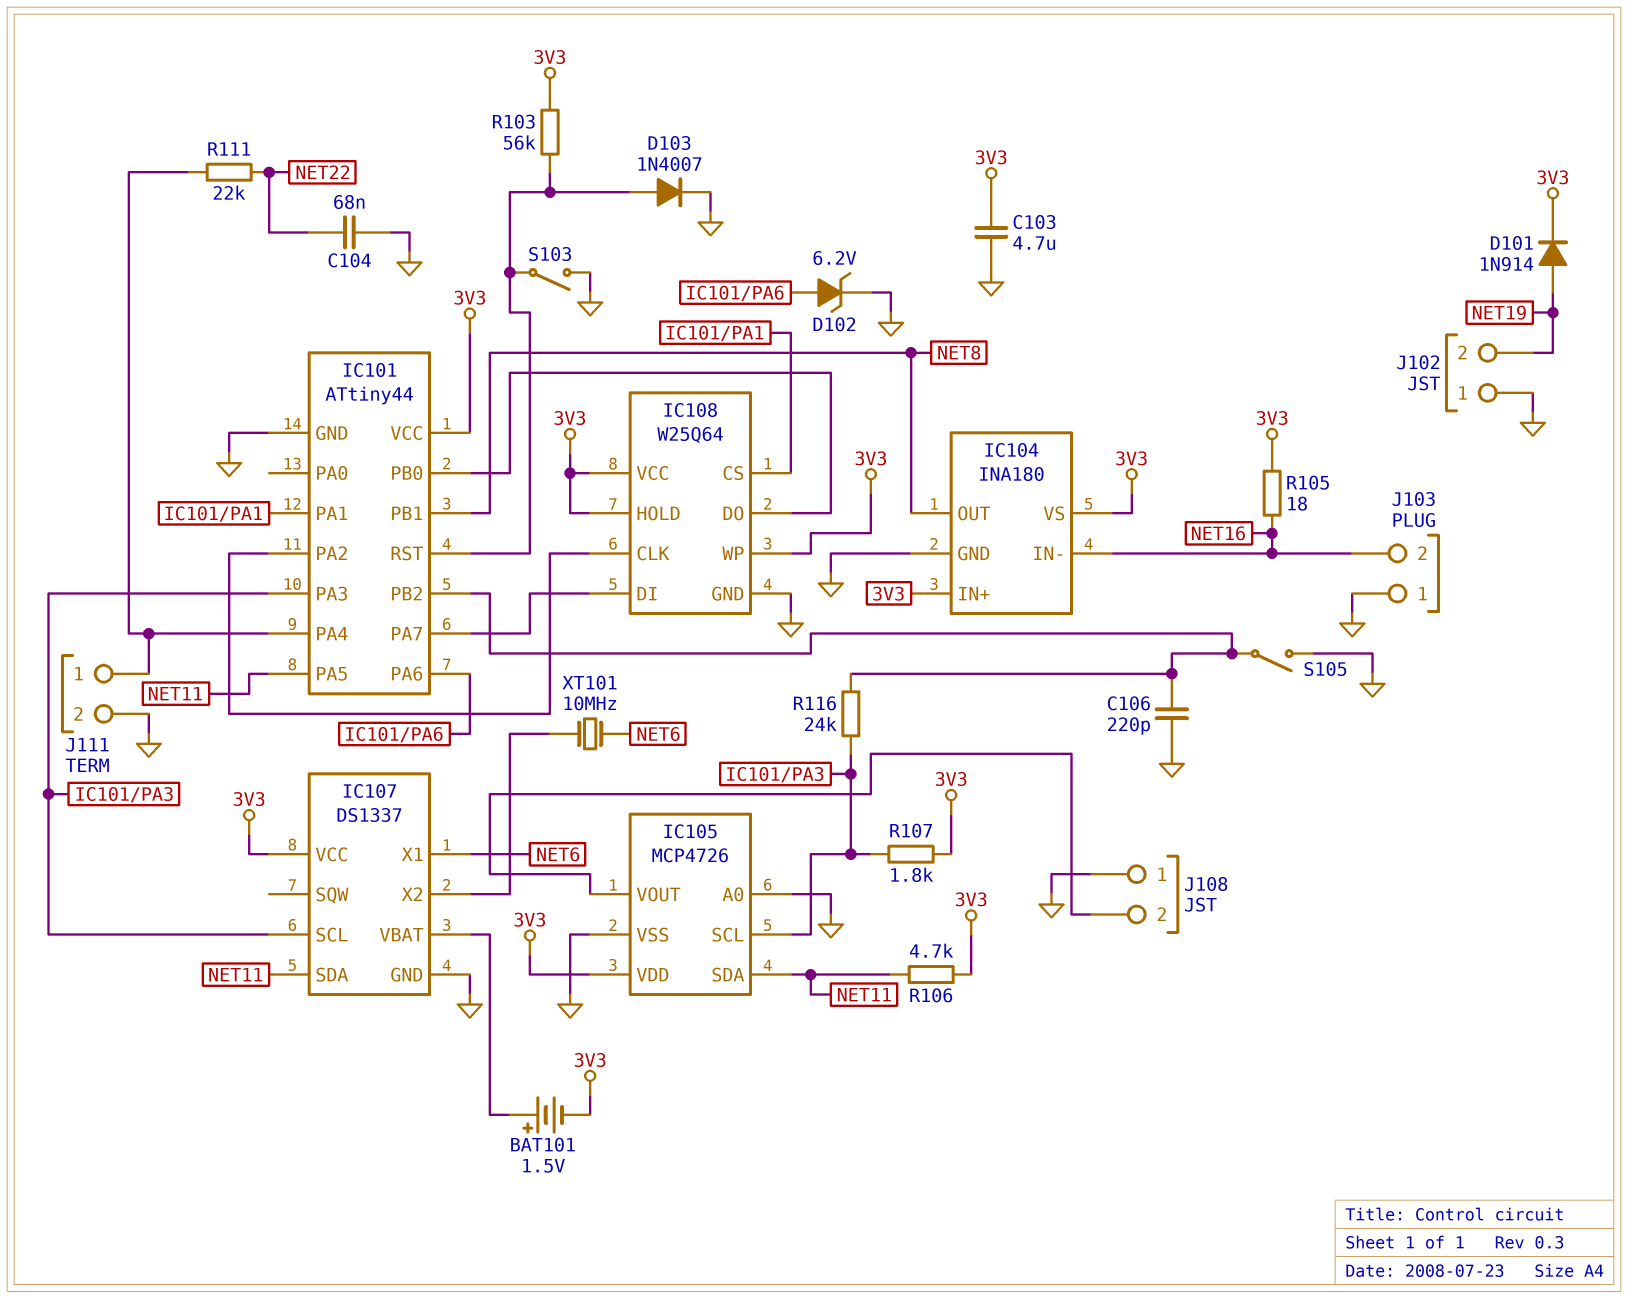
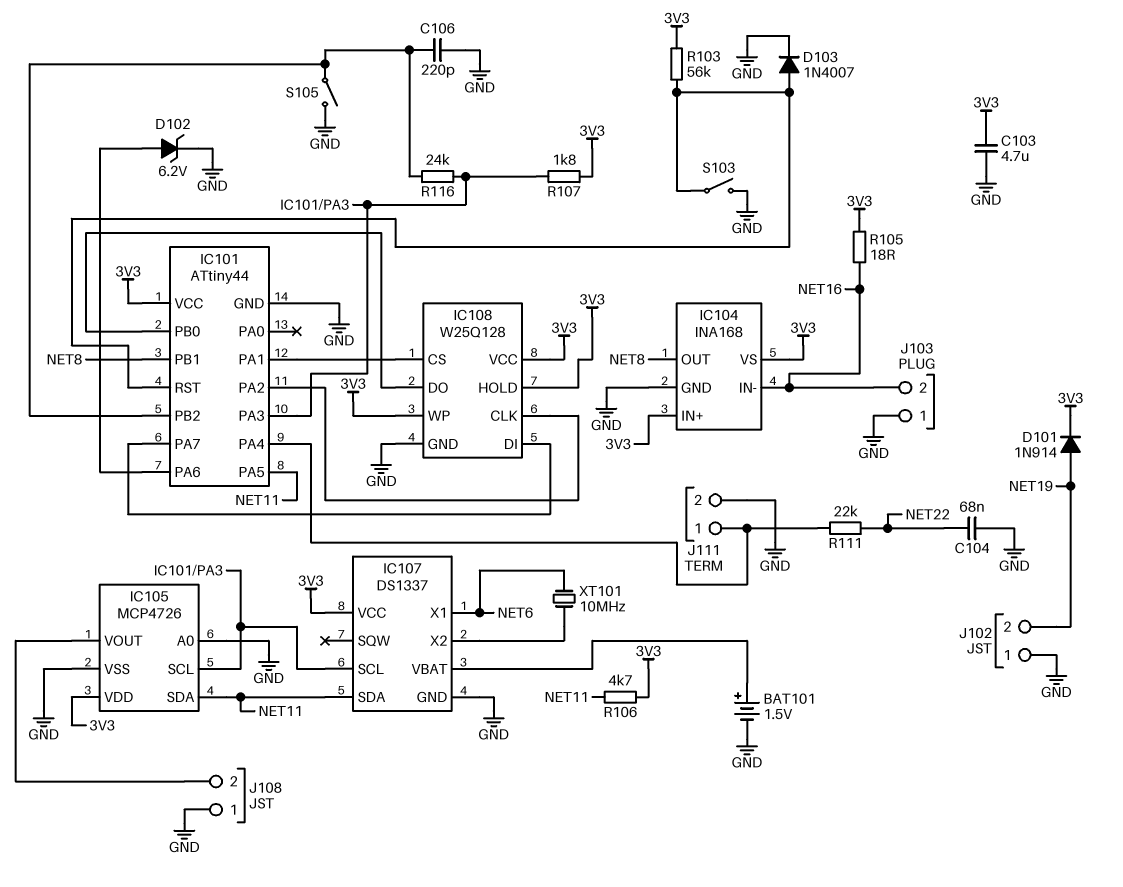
BAT101: 1.5V (plus IC107/VBAT, minus 3V3) -> 1.5V (plus IC107/VBAT, minus GND)
IC104: INA180 -> INA168
IC108: W25Q64 -> W25Q128

